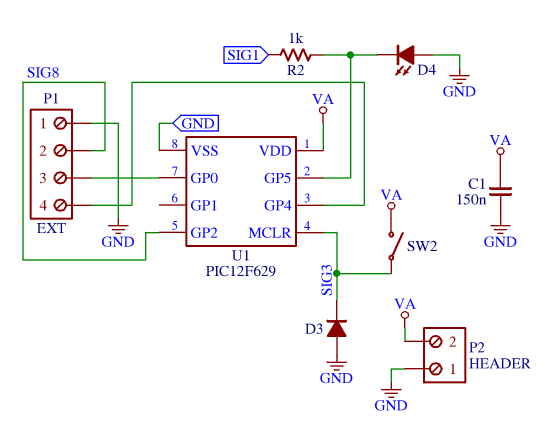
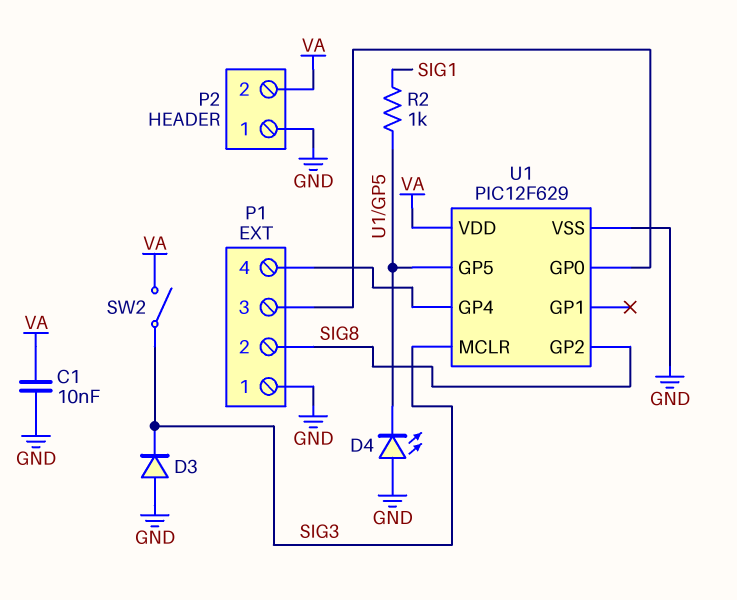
C1: 150nF (GND, VA) -> 10nF (GND, VA)

